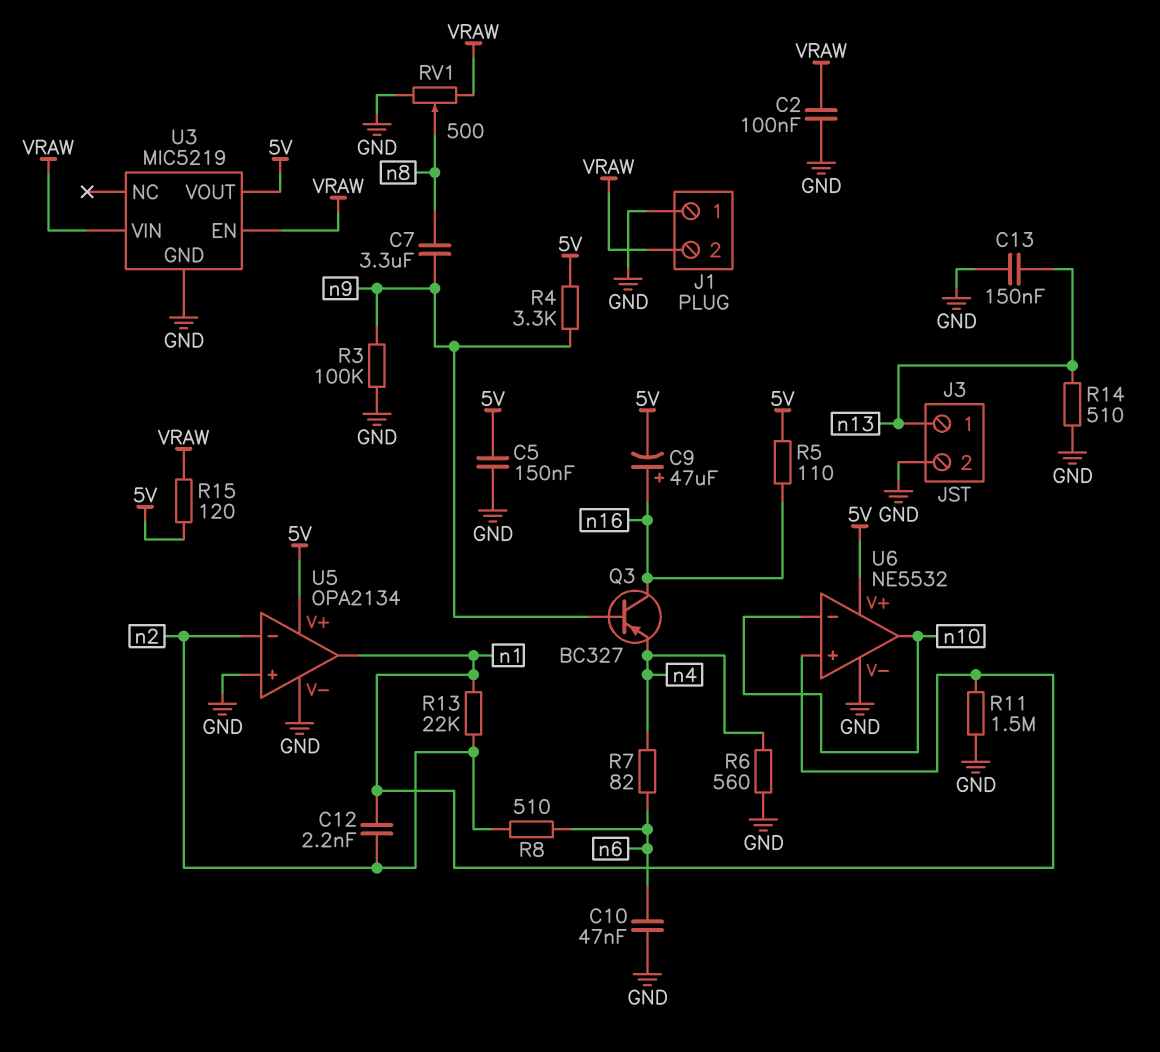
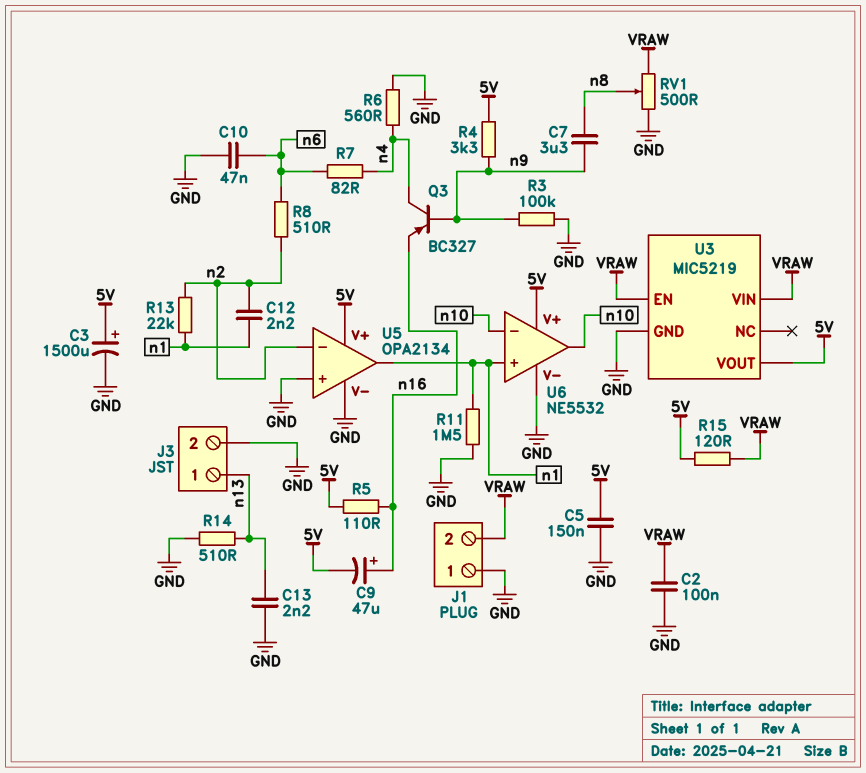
C3: none -> 1500uF (plus 5V, minus GND)
C13: 150nF (GND, n13) -> 2.2nF (GND, n13)
Q3: PNP BC327 (B n9, C n16, E n4) -> PNP BC327 (B n9, C n4, E n16)

